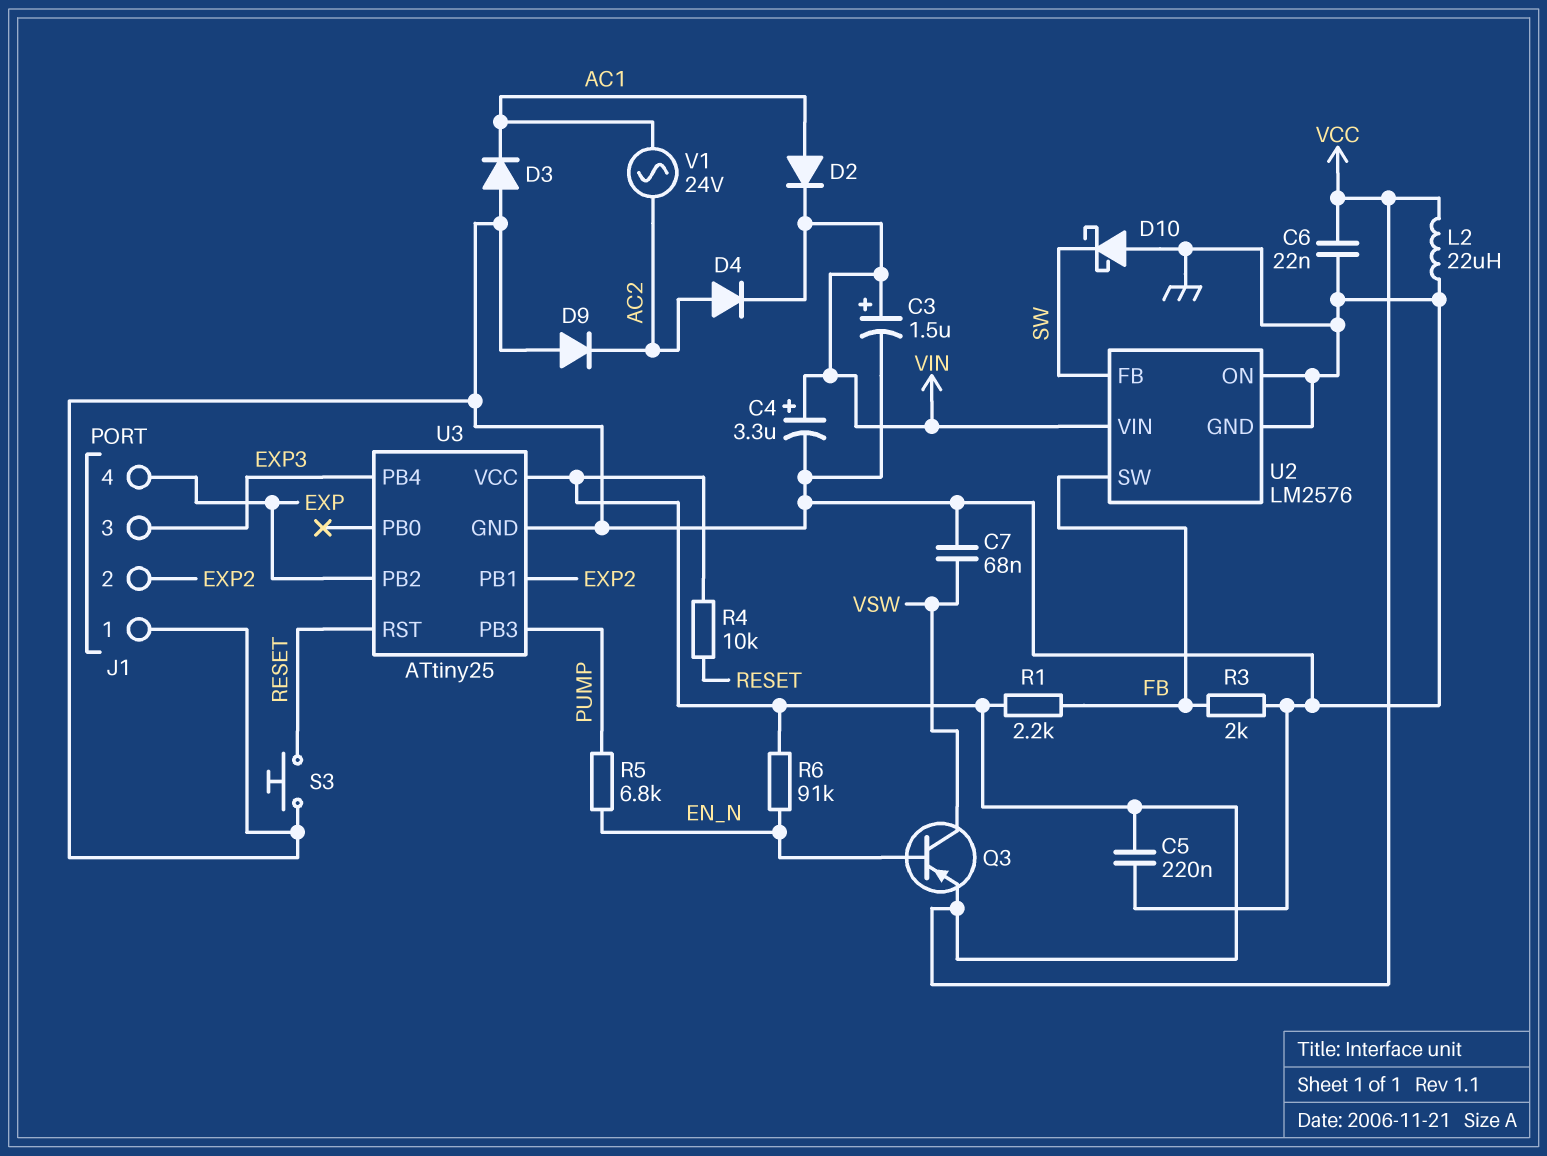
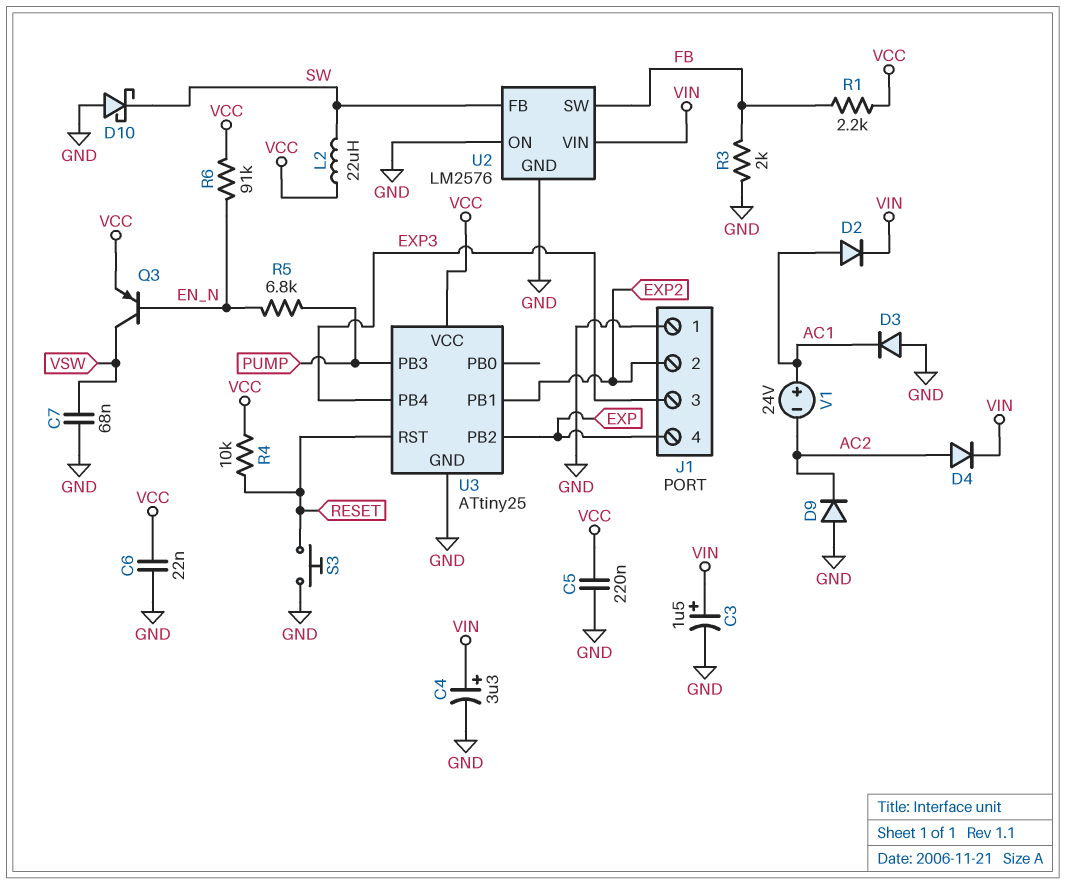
L2: 22uH (GND, VCC) -> 22uH (SW, VCC)
V1: AC 24V (AC1, AC2) -> 24V (plus AC1, minus AC2)

